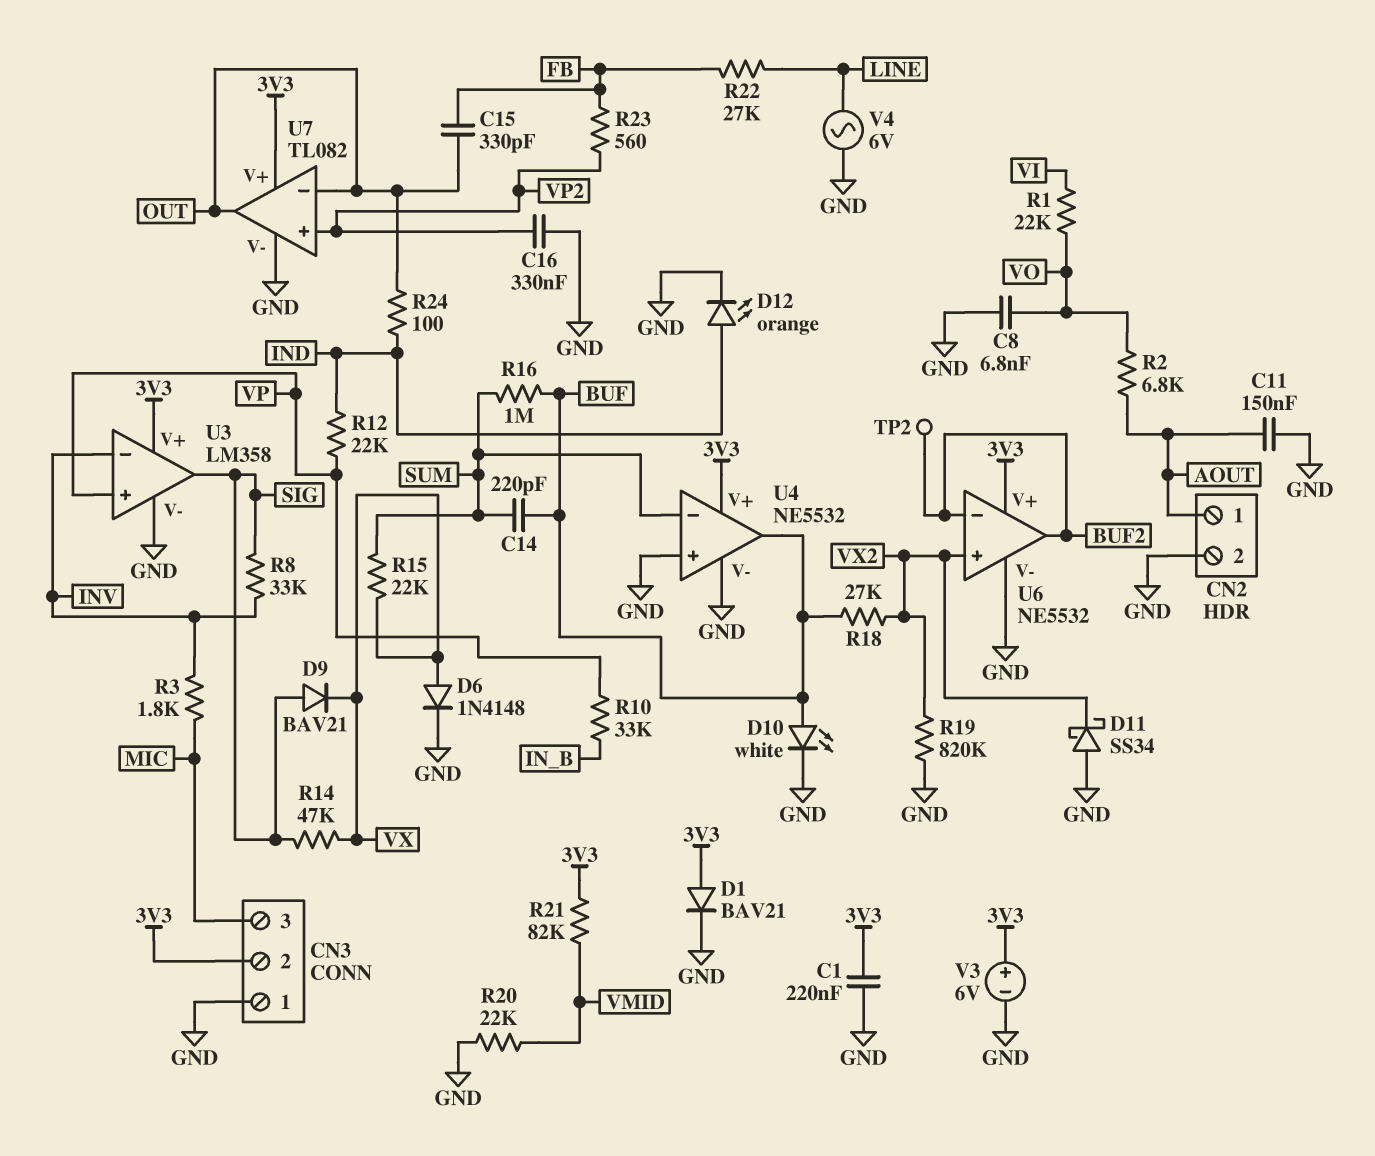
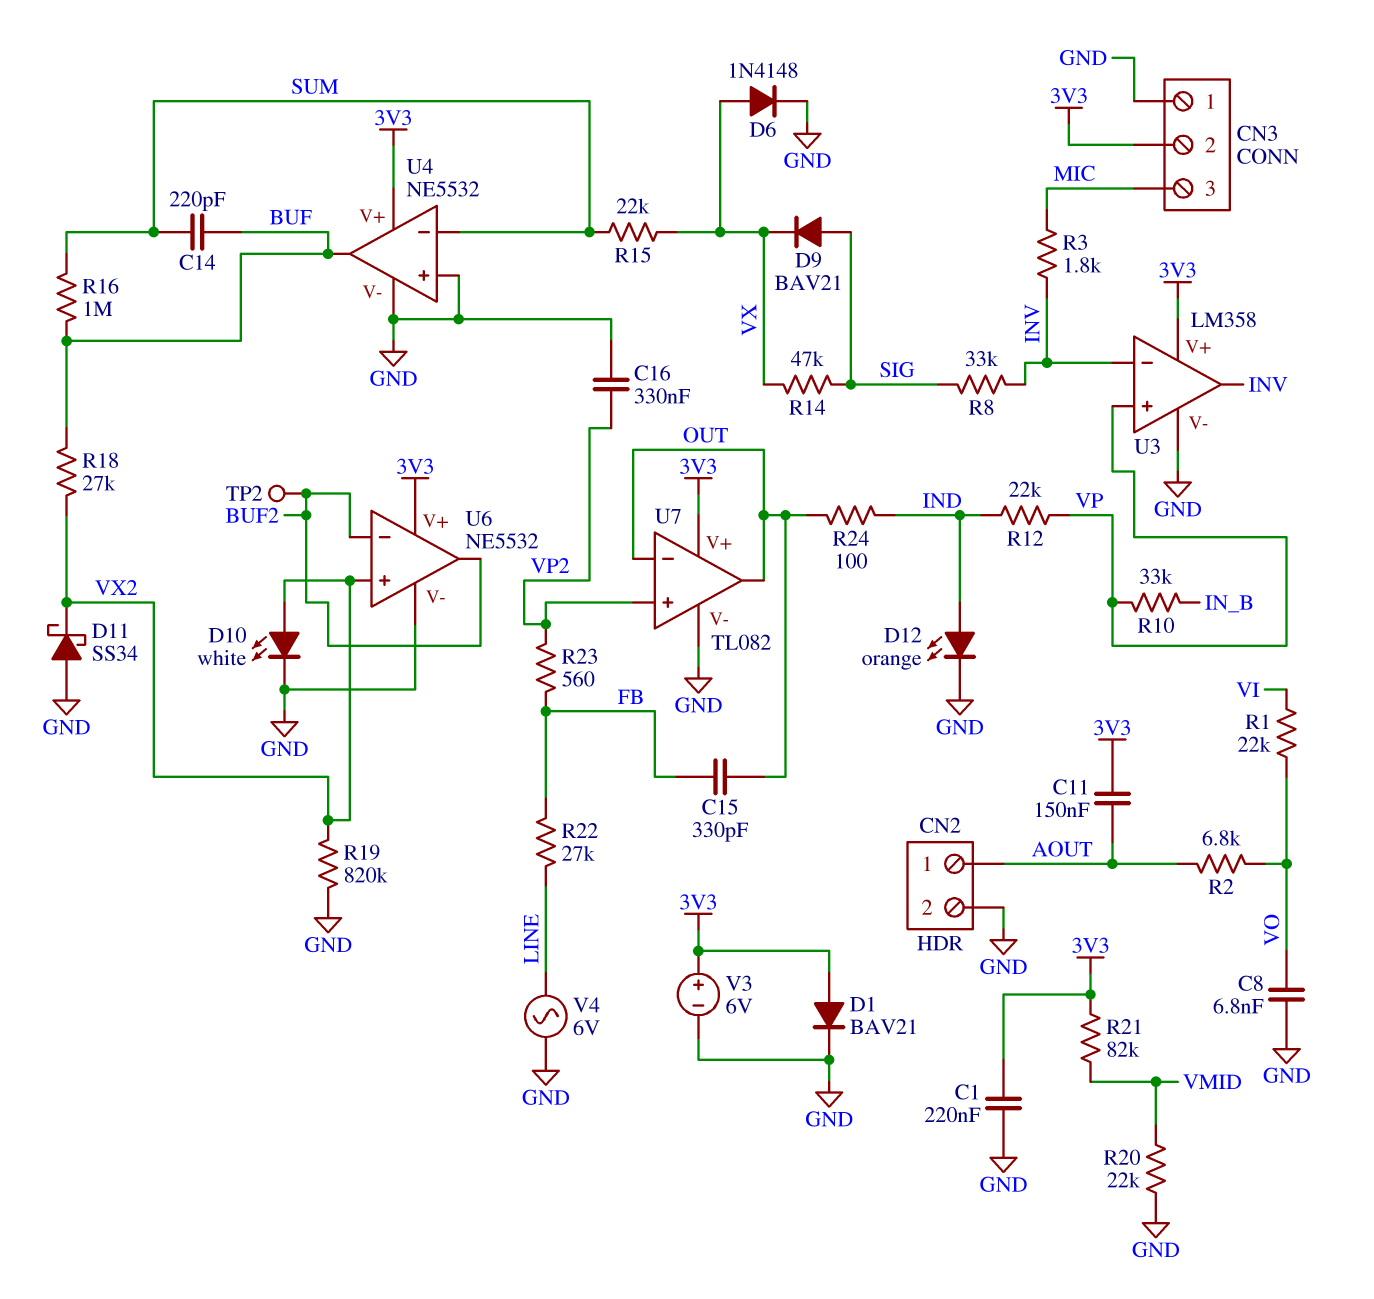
C11: 150nF (AOUT, GND) -> 150nF (3V3, AOUT)
D10: LED white (A BUF, K GND) -> LED white (A VX2, K GND)
U3 pin out: SIG -> INV

